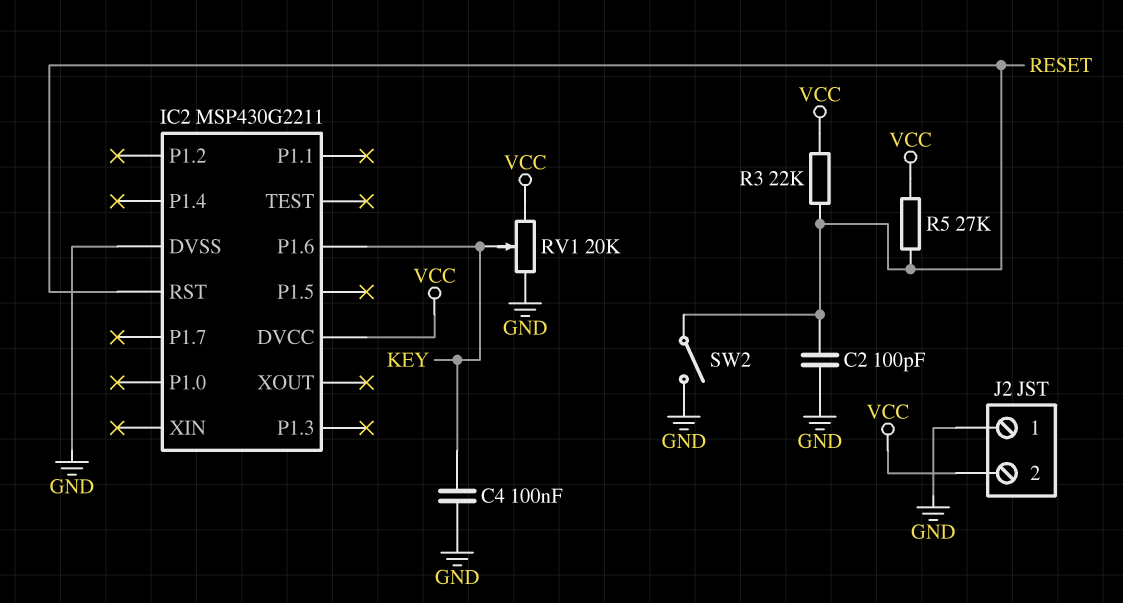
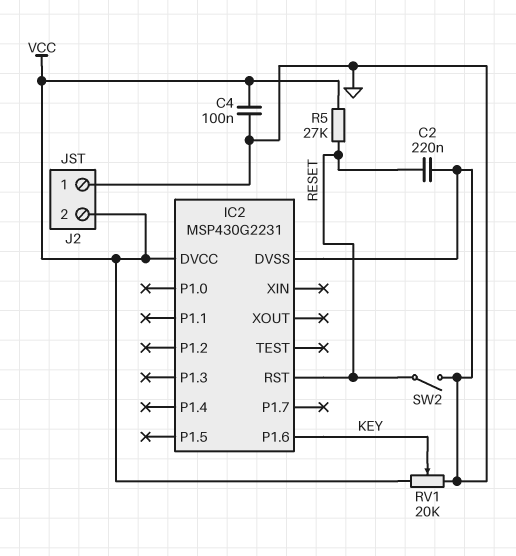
C2: 100pF (GND, RESET) -> 220nF (GND, RESET)
C4: 100nF (GND, KEY) -> 100nF (GND, VCC)
IC2: MSP430G2211 -> MSP430G2231
R3: 22k (RESET, VCC) -> none

